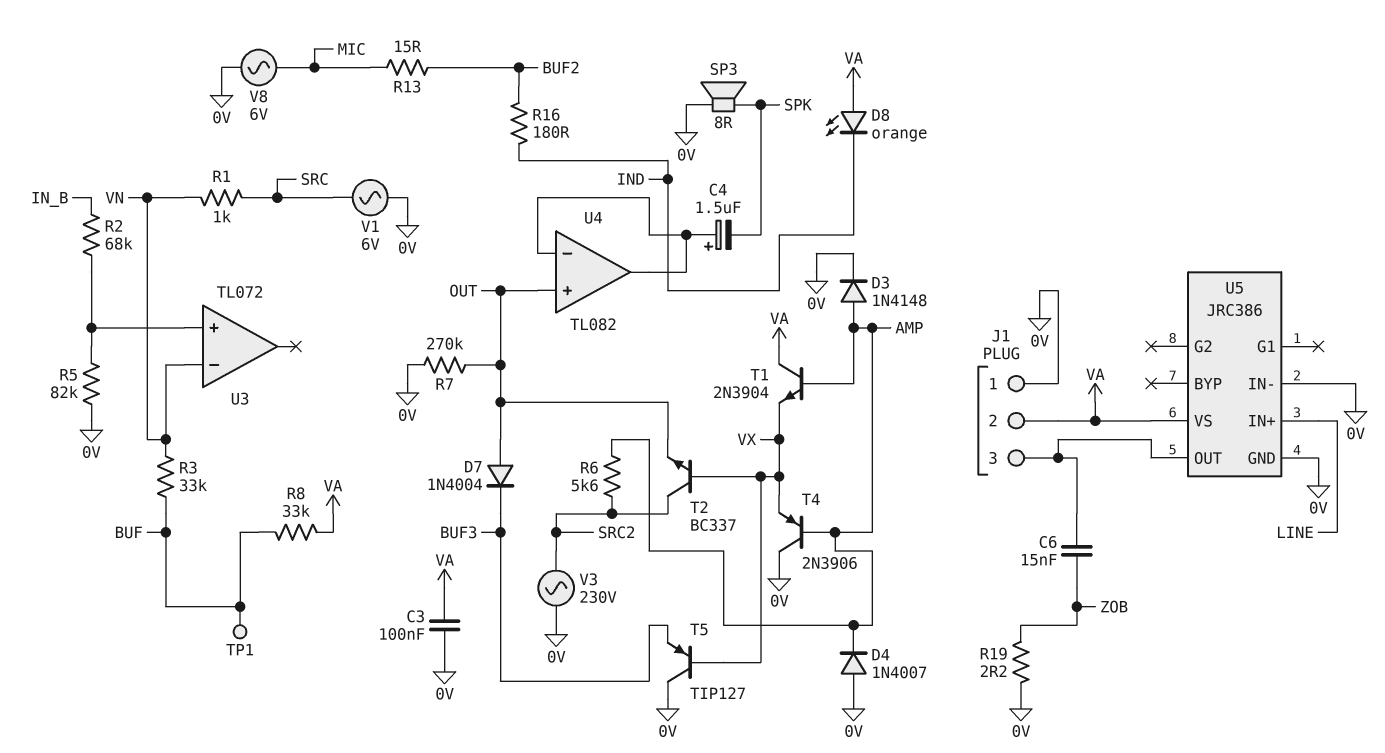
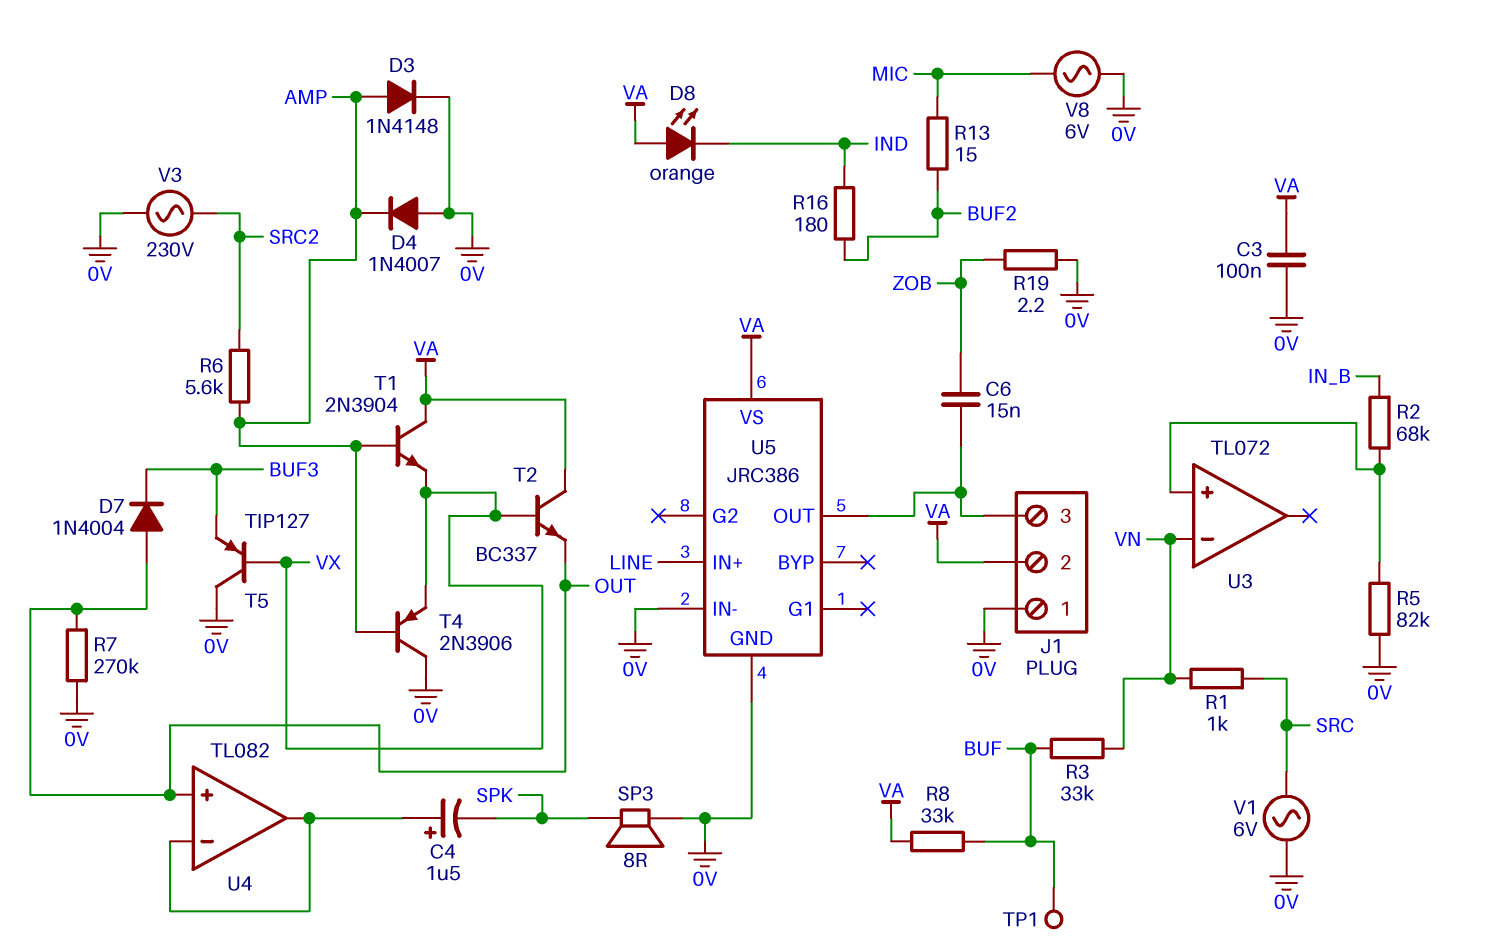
T2: NPN BC337 (B VX, C SRC2, E OUT) -> NPN BC337 (B VX, C VA, E OUT)

